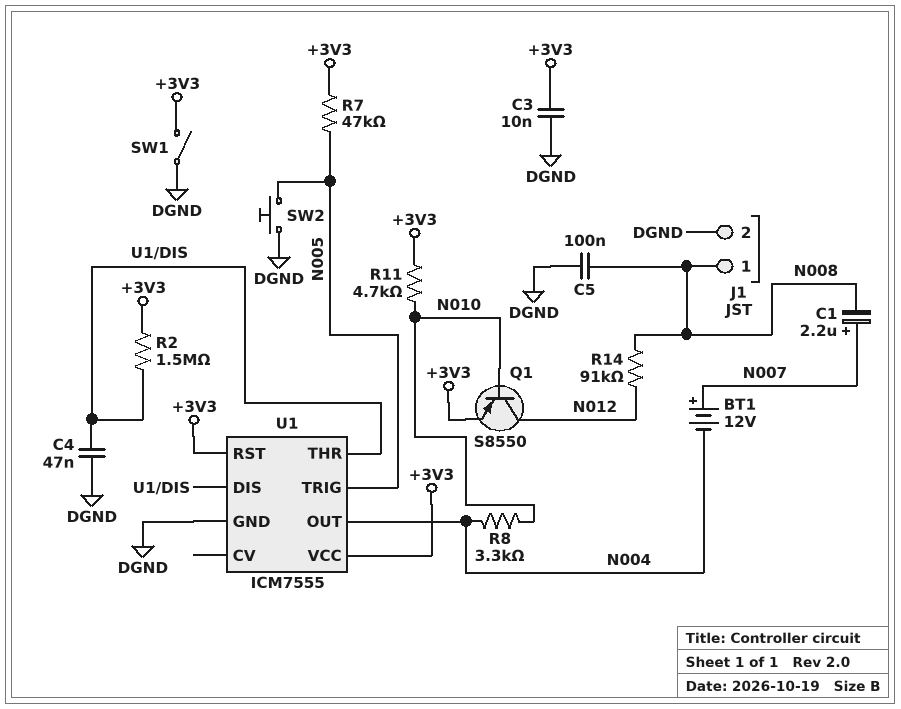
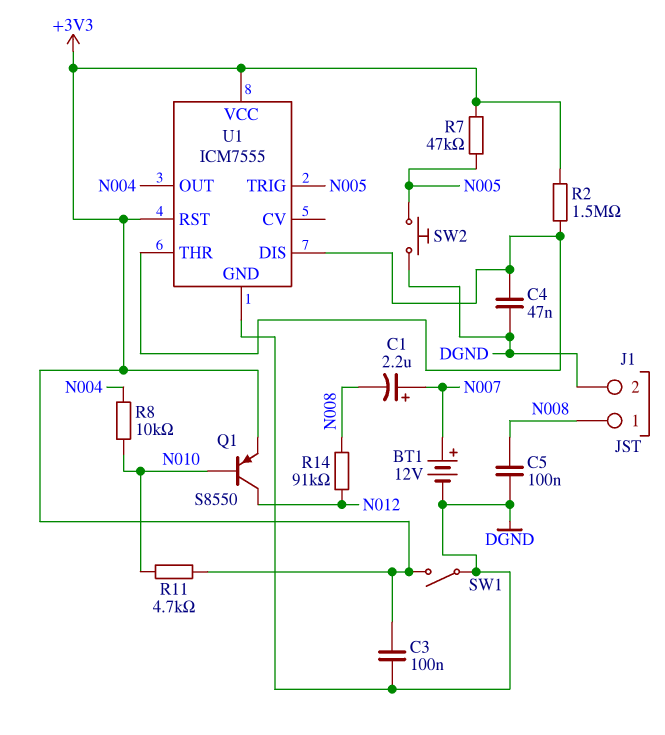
BT1: 12V (plus N007, minus N004) -> 12V (plus N007, minus DGND)
C3: 10nF (+3V3, DGND) -> 100nF (+3V3, DGND)
R8: 3.3k (N004, N010) -> 10k (N004, N010)

